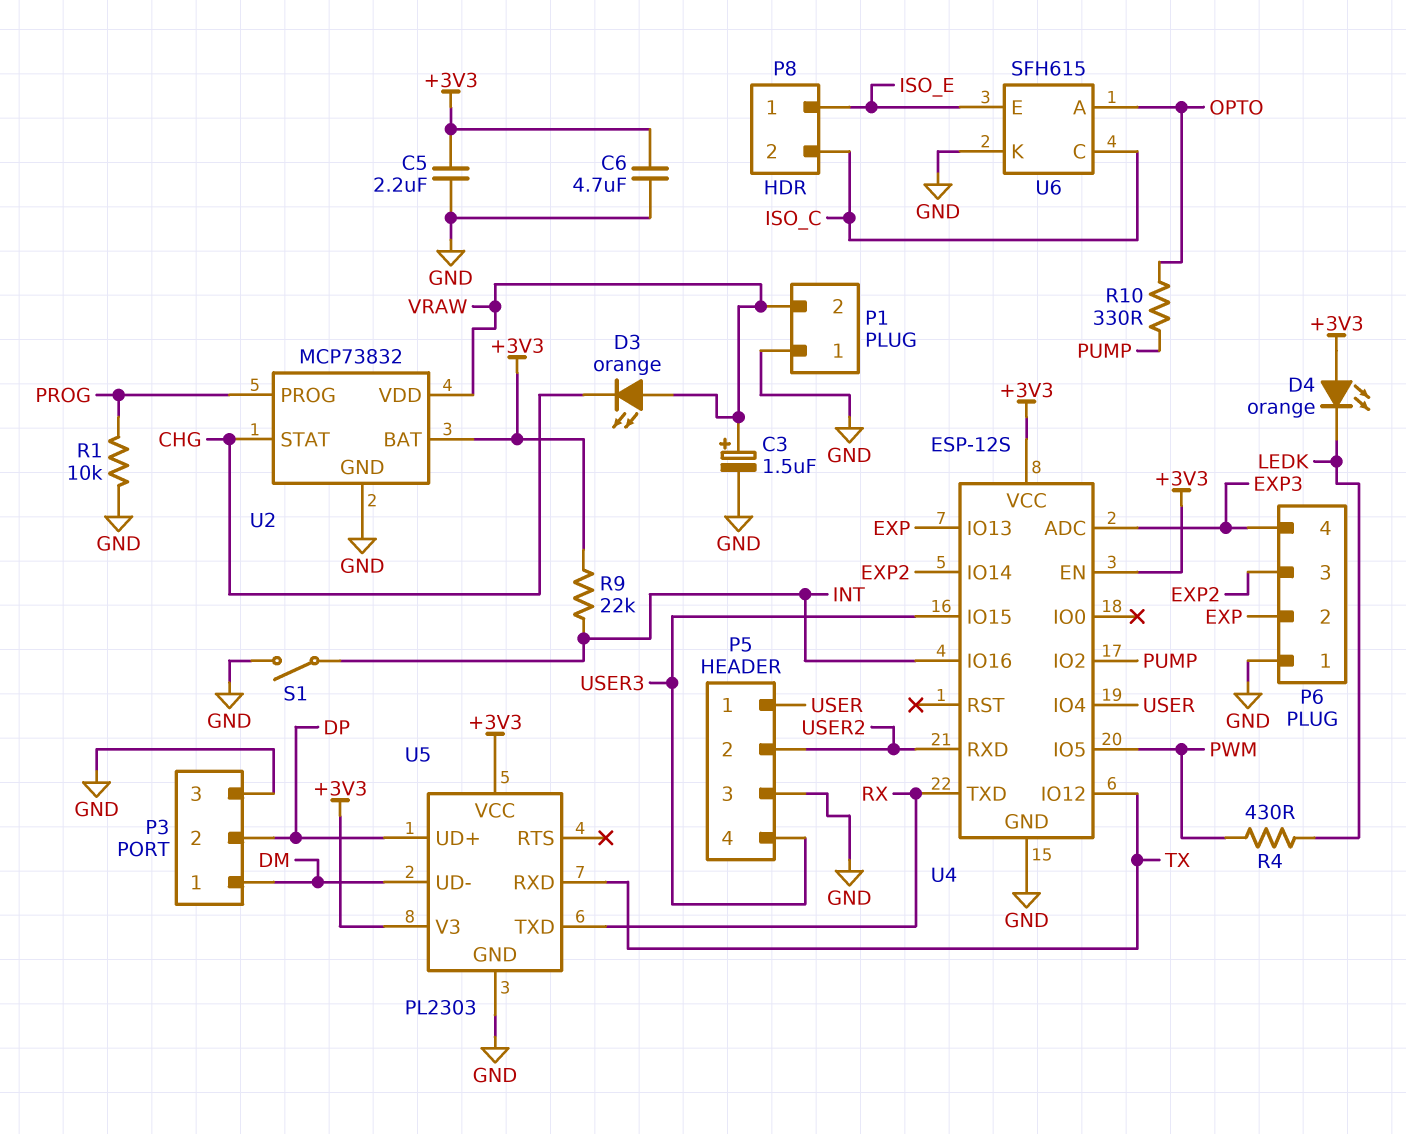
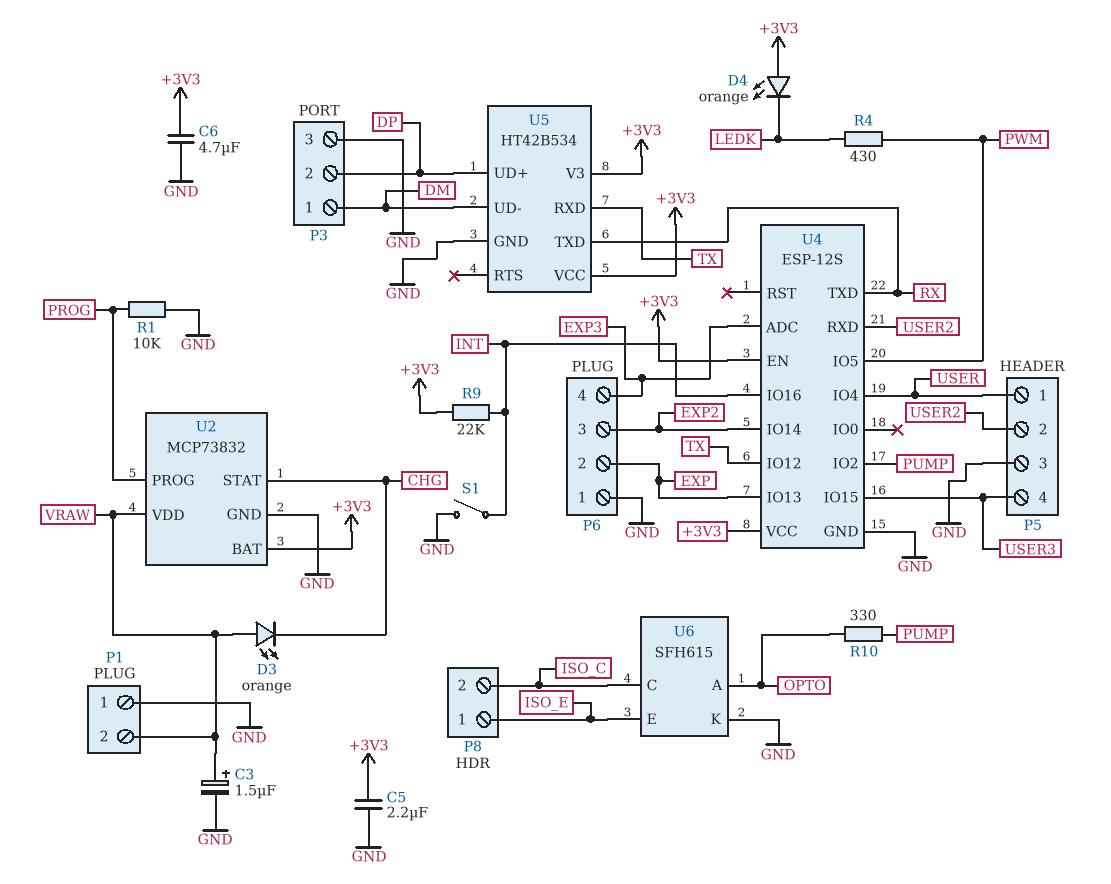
U5: PL2303 -> HT42B534

